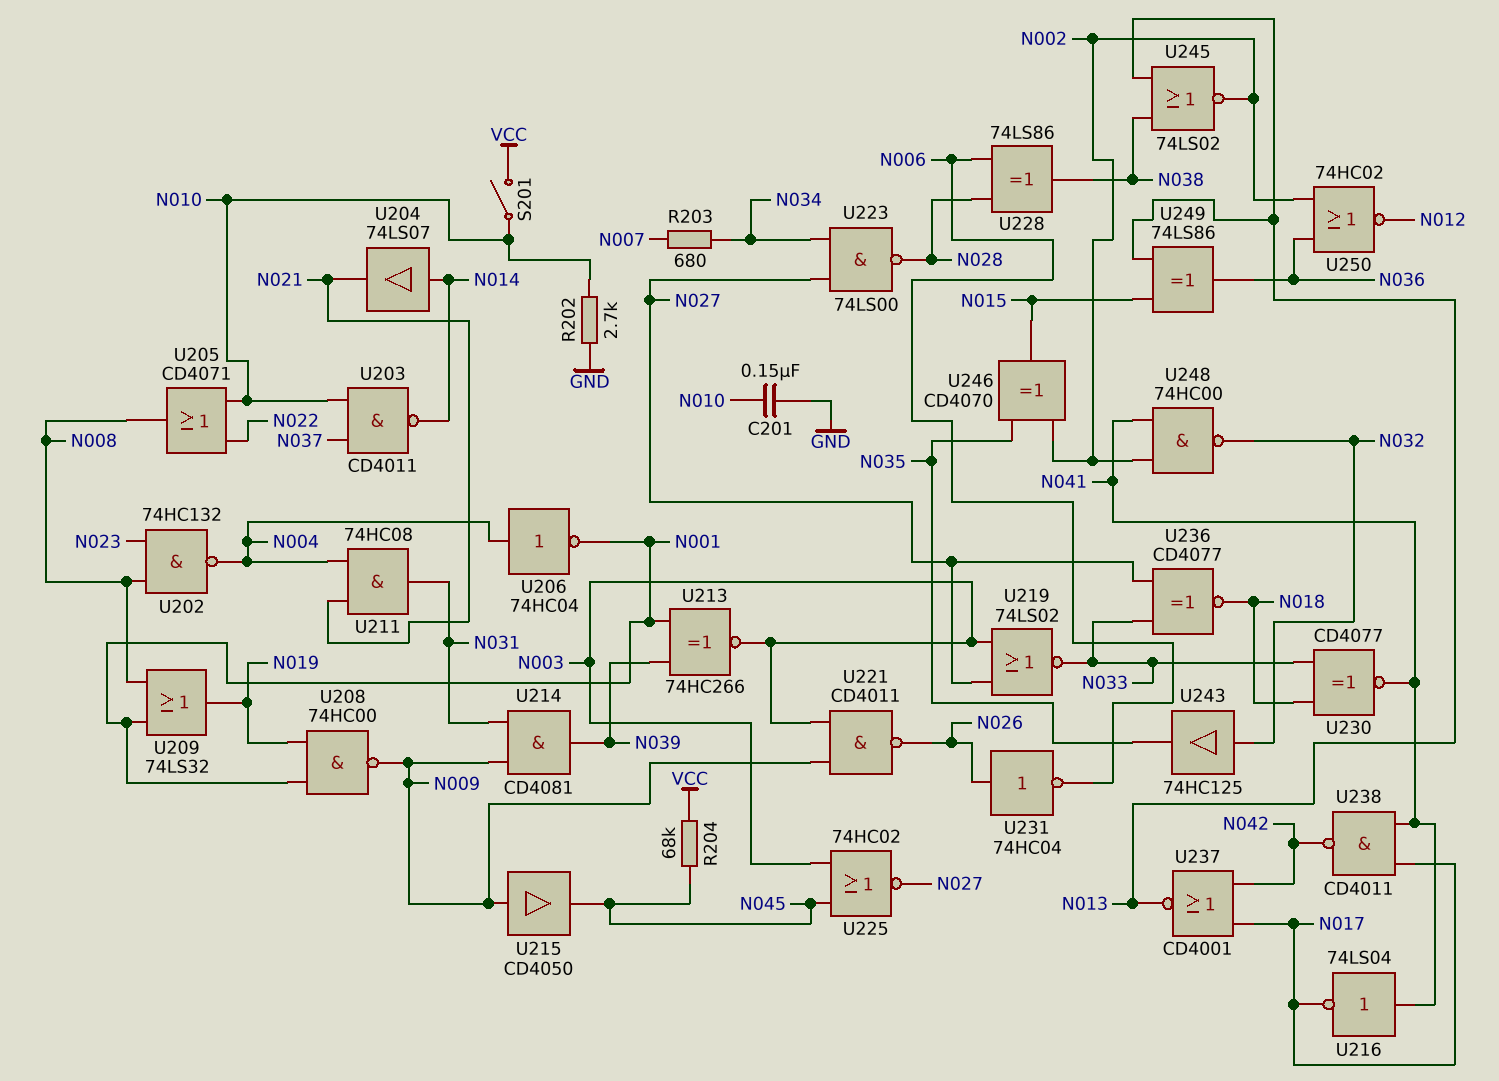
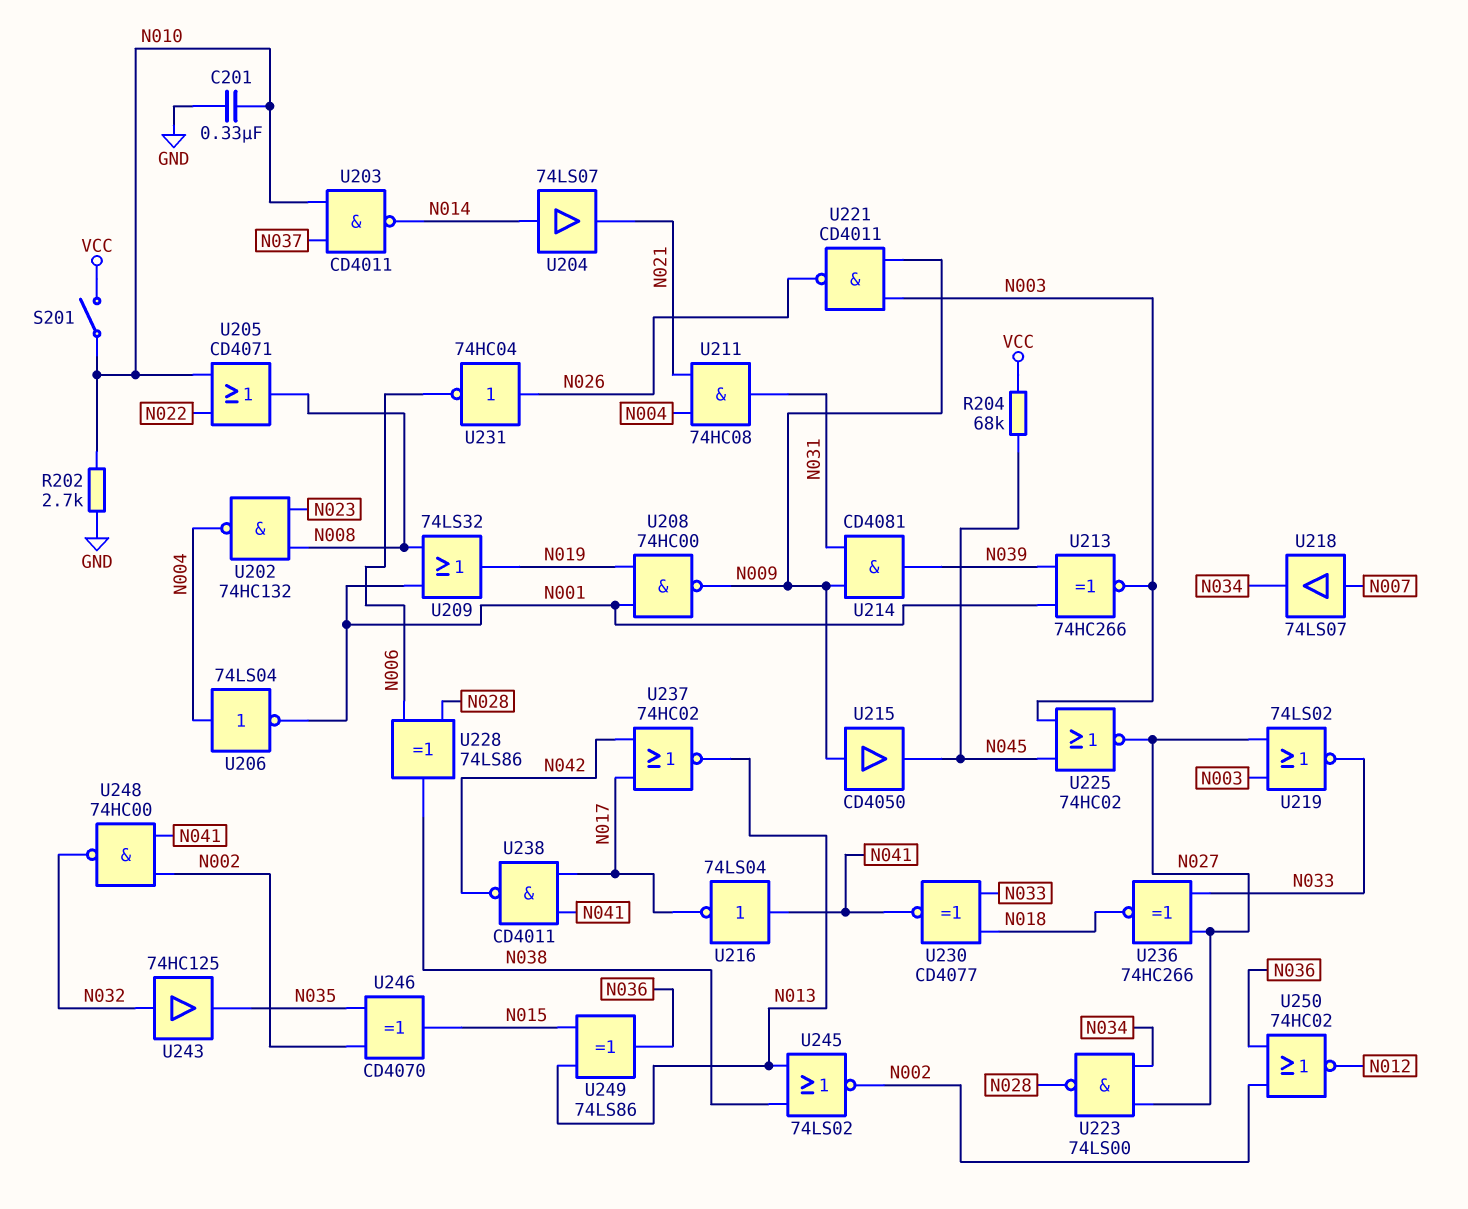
C201: 150nF (GND, N010) -> 330nF (GND, N010)
R203: 680 (N007, N034) -> none
U206: NOT 74HC04 (in N004, out N001) -> NOT 74LS04 (in N004, out N001)
U218: none -> buffer 74LS07 (in N007, out N034)
U236: XNOR CD4077 (in N027, in N033, out N018) -> XNOR 74HC266 (in N027, in N033, out N018)
U237: NOR CD4001 (in N017, in N042, out N013) -> NOR 74HC02 (in N017, in N042, out N013)

